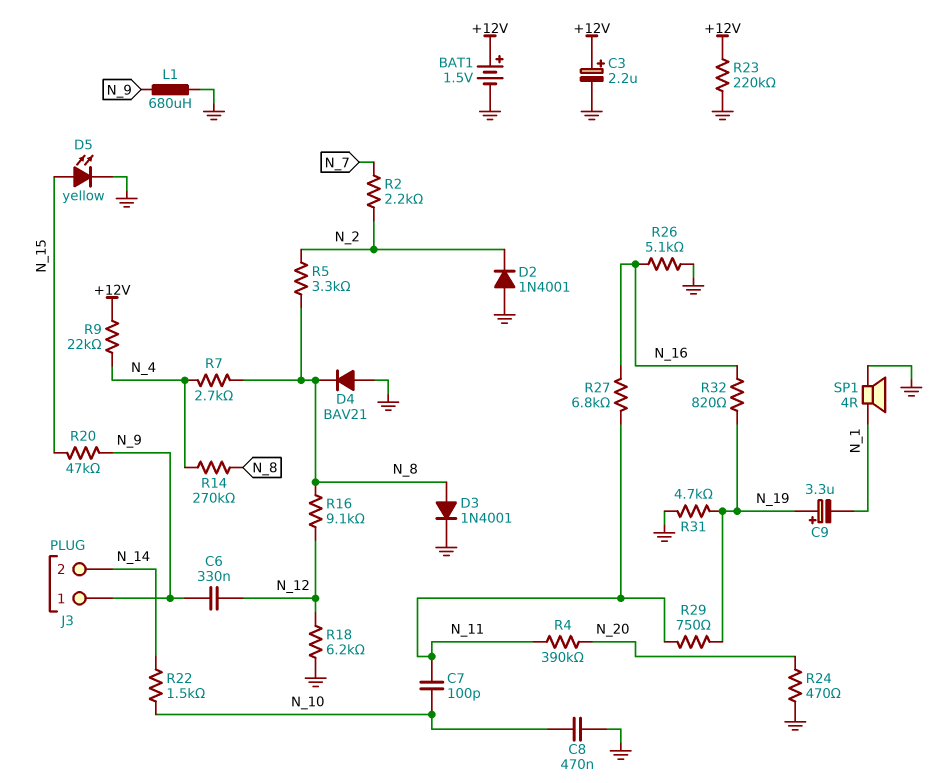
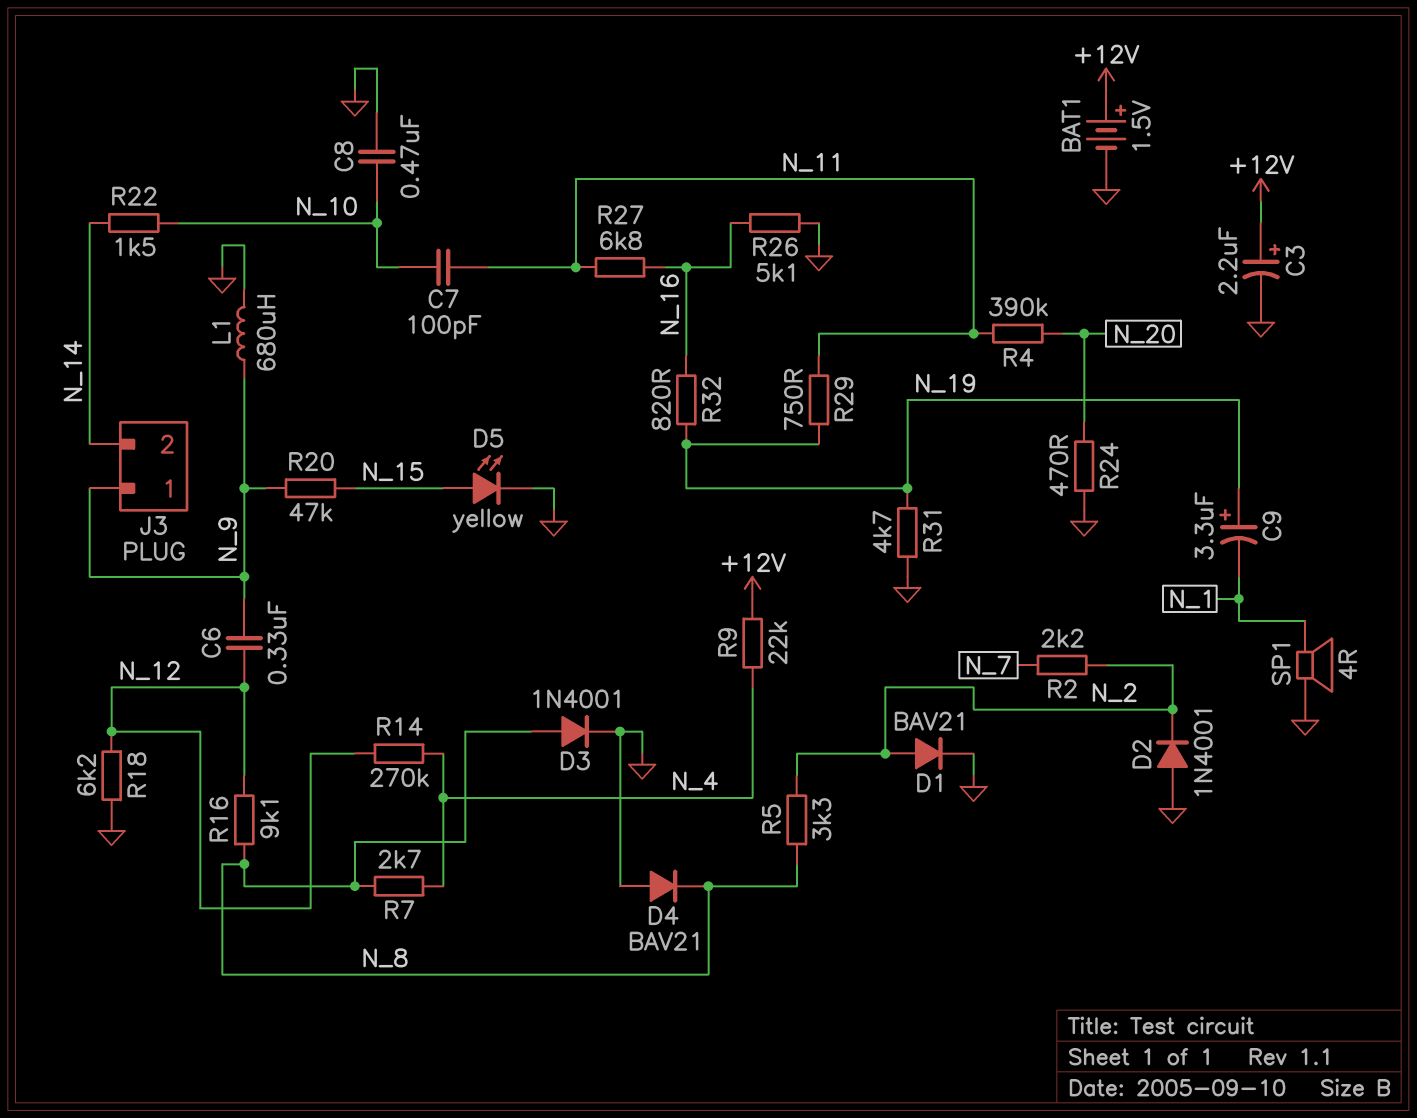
D1: none -> diode BAV21 (A N_2, K GND)
R14: 270k (N_4, N_8) -> 270k (N_4, N_12)
R23: 220k (+12V, GND) -> none

